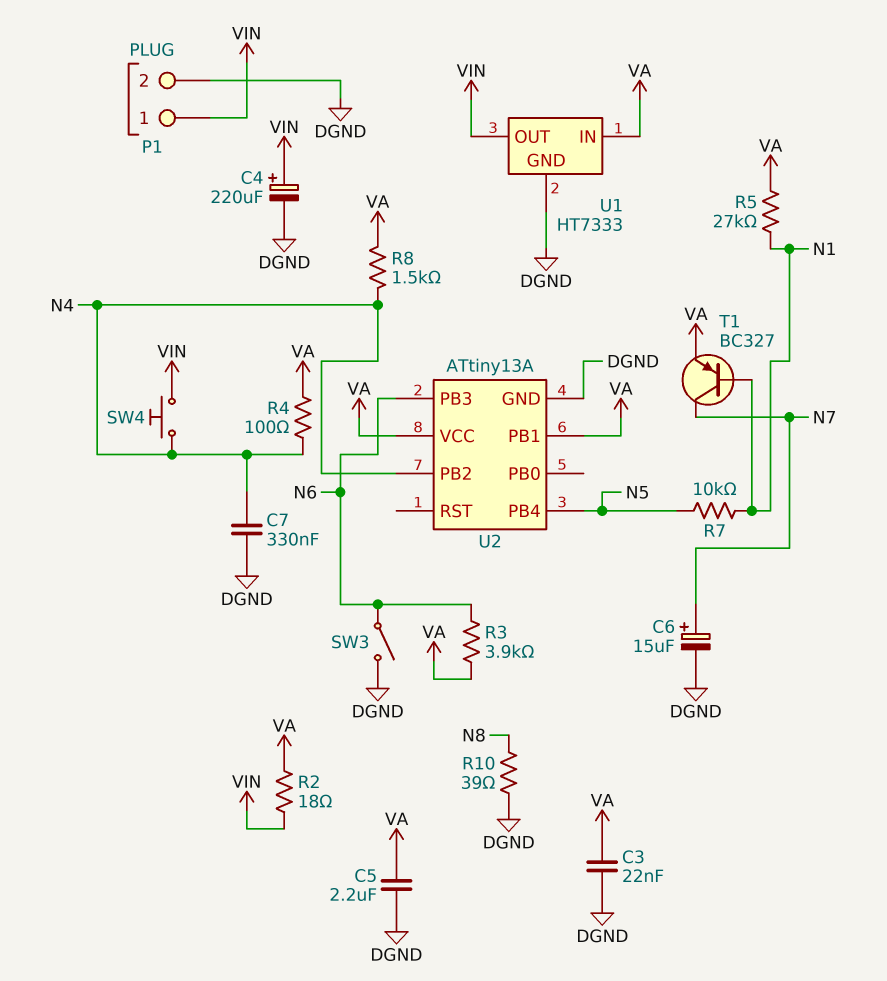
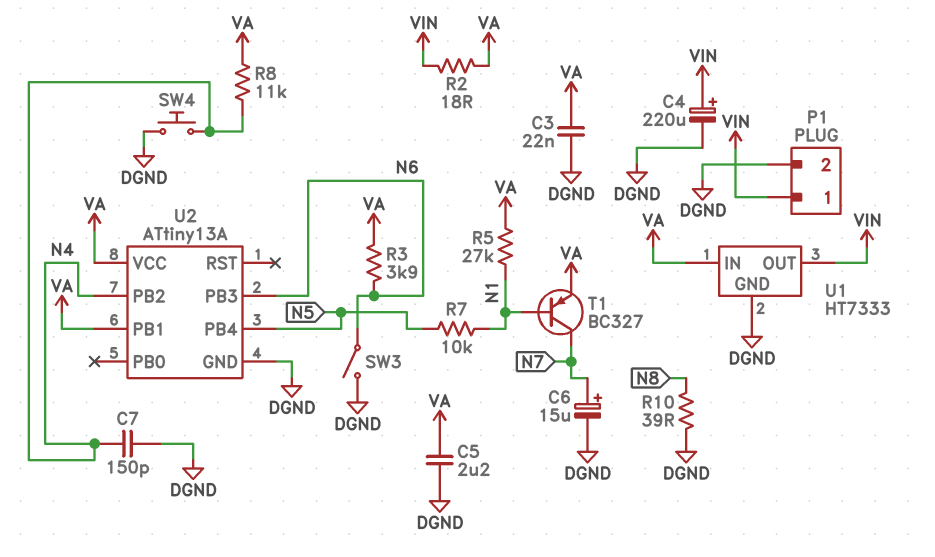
C7: 330nF (DGND, N4) -> 150pF (DGND, N4)
R4: 100 (N4, VA) -> none
R8: 1.5k (N4, VA) -> 11k (N4, VA)
SW4: button (N4, VIN) -> button (DGND, N4)

